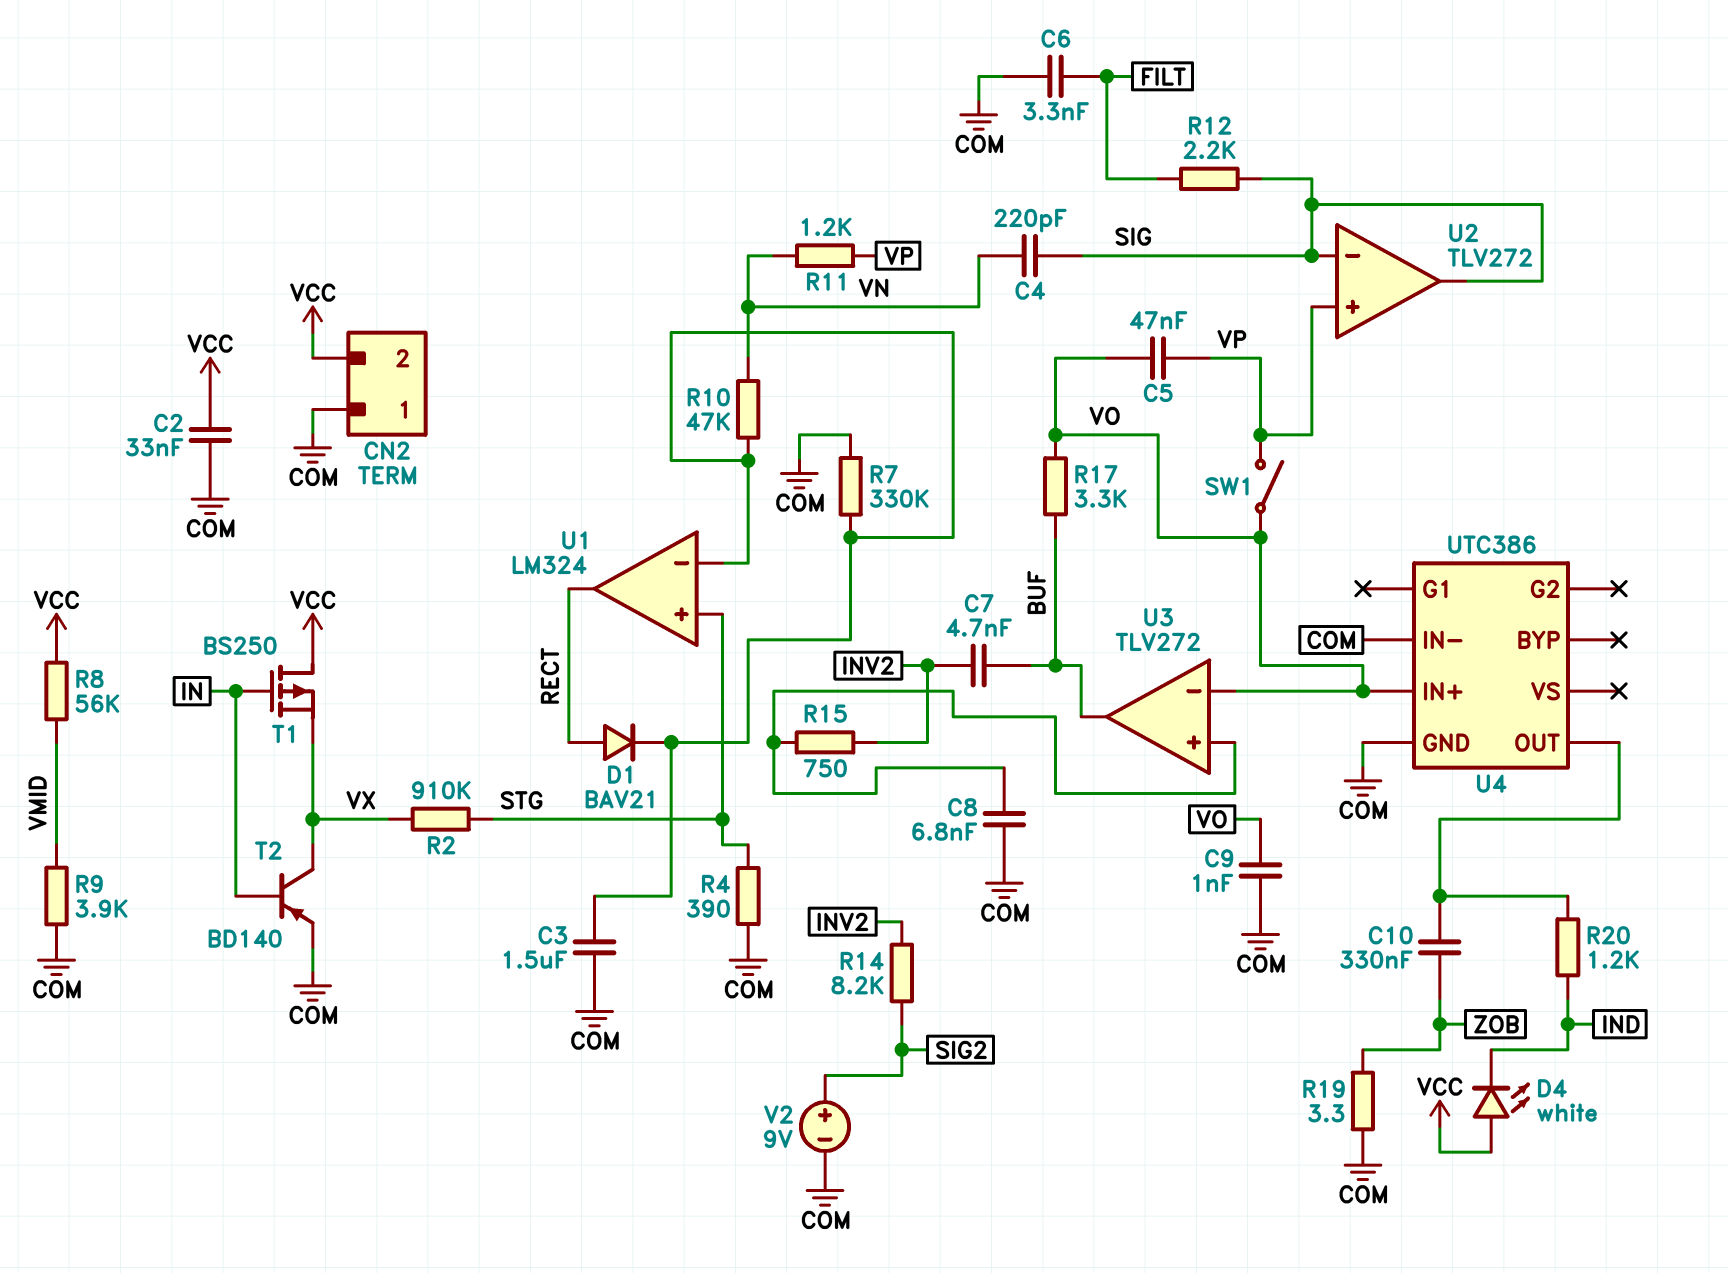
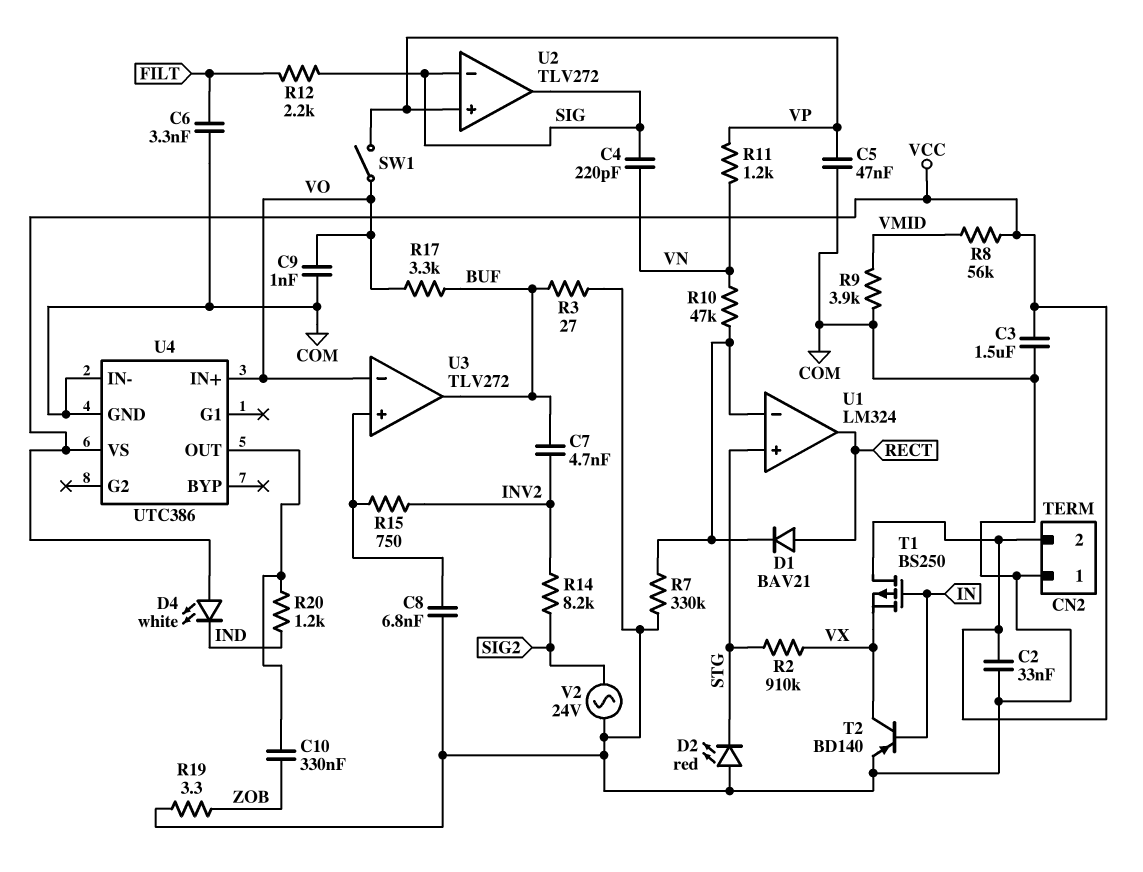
C3: 1.5uF (COM, U1/in-) -> 1.5uF (COM, VCC)
C5: 47nF (VO, VP) -> 47nF (COM, VP)
D2: none -> LED red (A COM, K STG)
R3: none -> 27 (BUF, COM)
R4: 390 (COM, STG) -> none
U4 pin VS: none -> VCC
V2: 9V (plus SIG2, minus COM) -> AC 24V (COM, SIG2)

